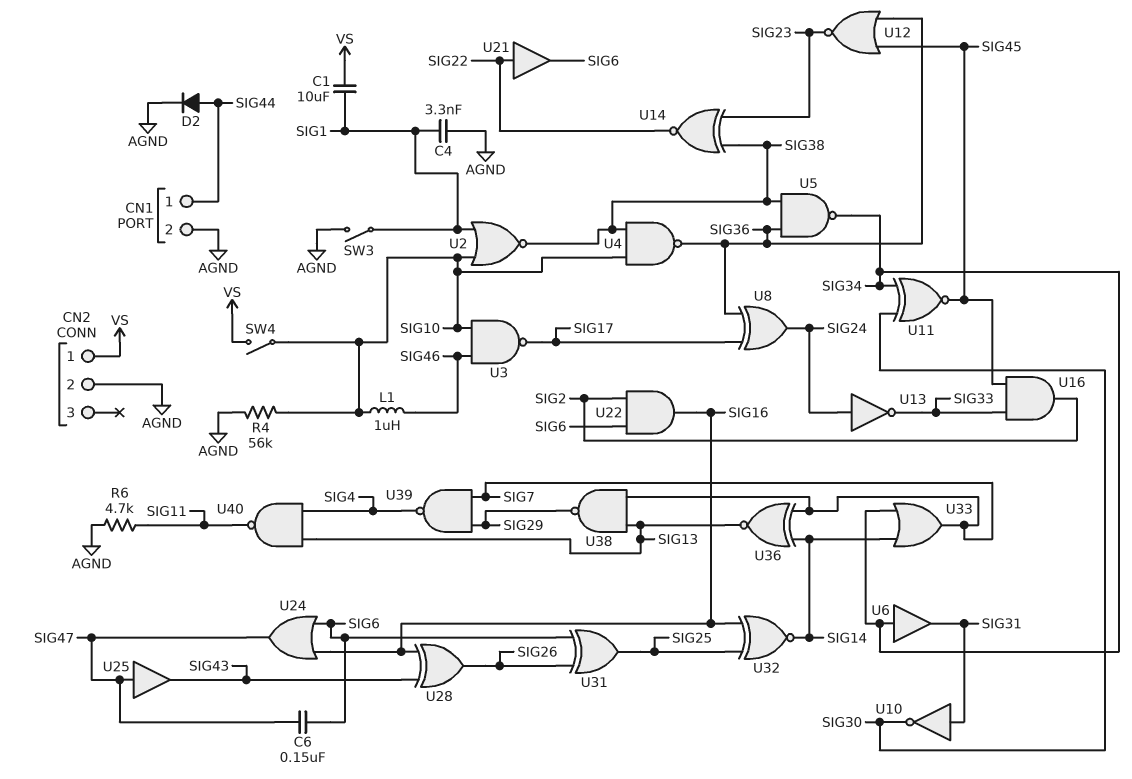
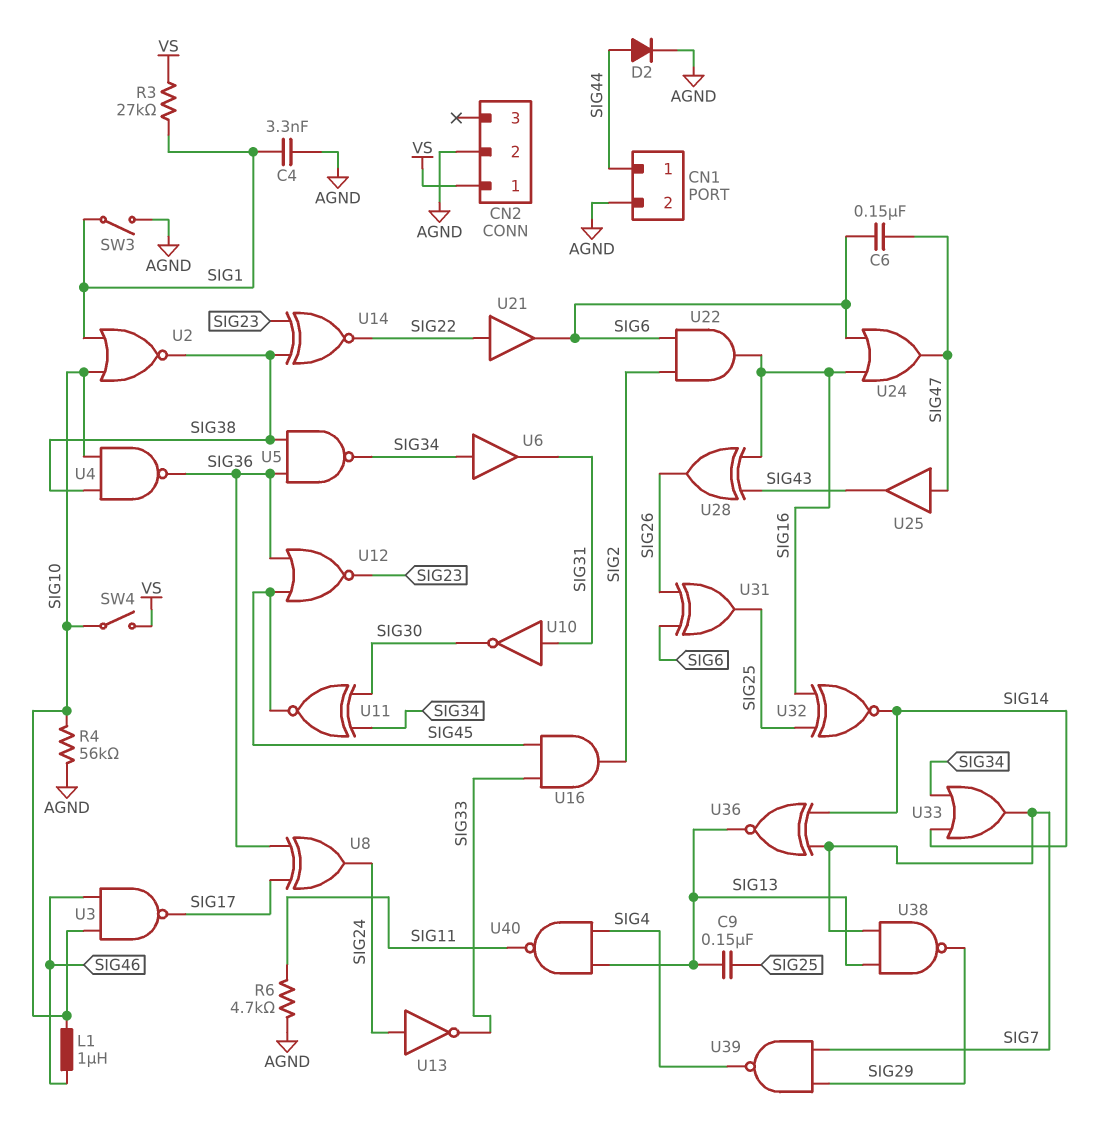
C1: 10uF (SIG1, VS) -> none
C9: none -> 150nF (SIG13, SIG25)
R3: none -> 27k (SIG1, VS)

